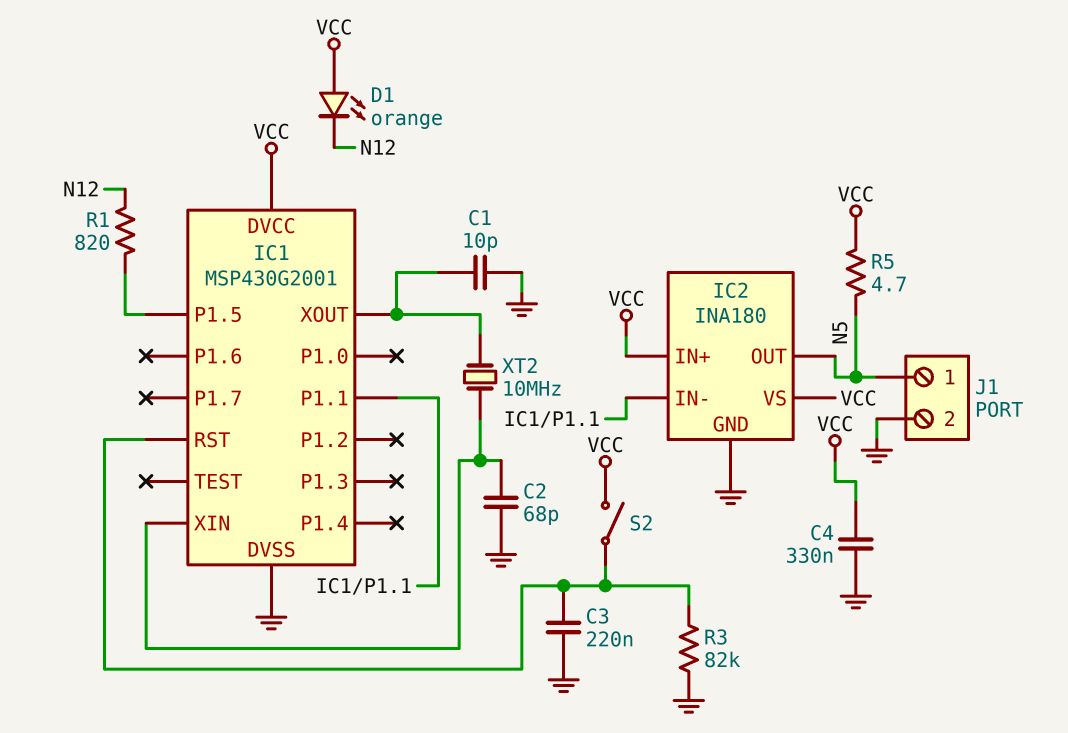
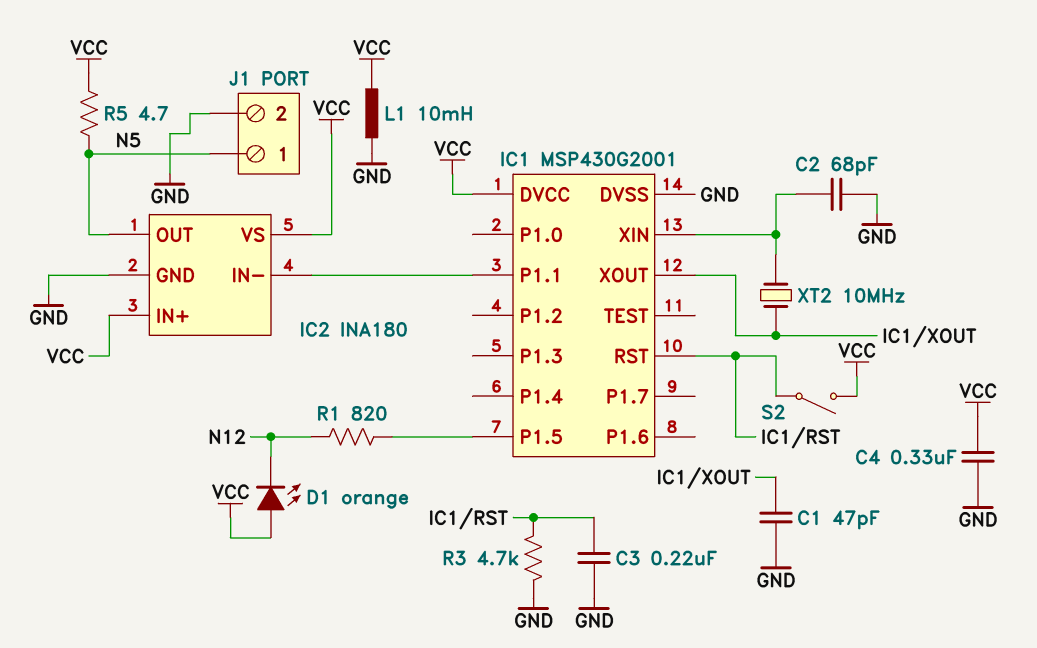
C1: 10pF (GND, IC1/XOUT) -> 47pF (GND, IC1/XOUT)
L1: none -> 10mH (GND, VCC)
R3: 82k (GND, IC1/RST) -> 4.7k (GND, IC1/RST)

